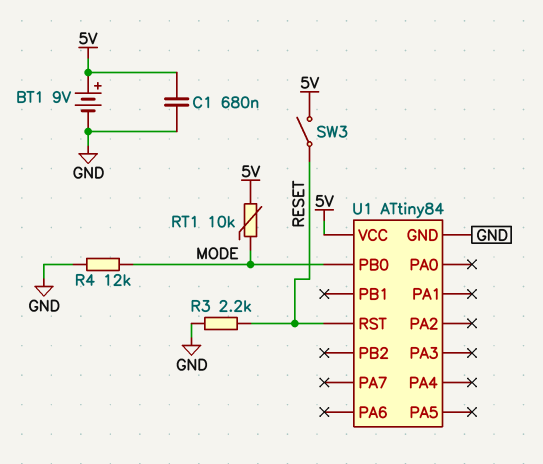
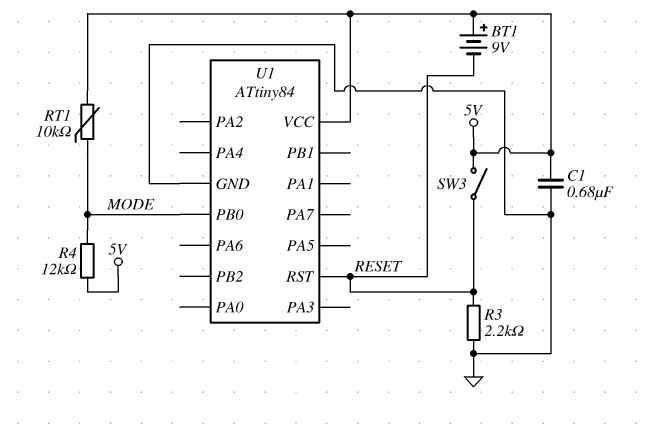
BT1: 9V (plus 5V, minus GND) -> 9V (plus 5V, minus RESET)
R4: 12k (GND, MODE) -> 12k (5V, MODE)

